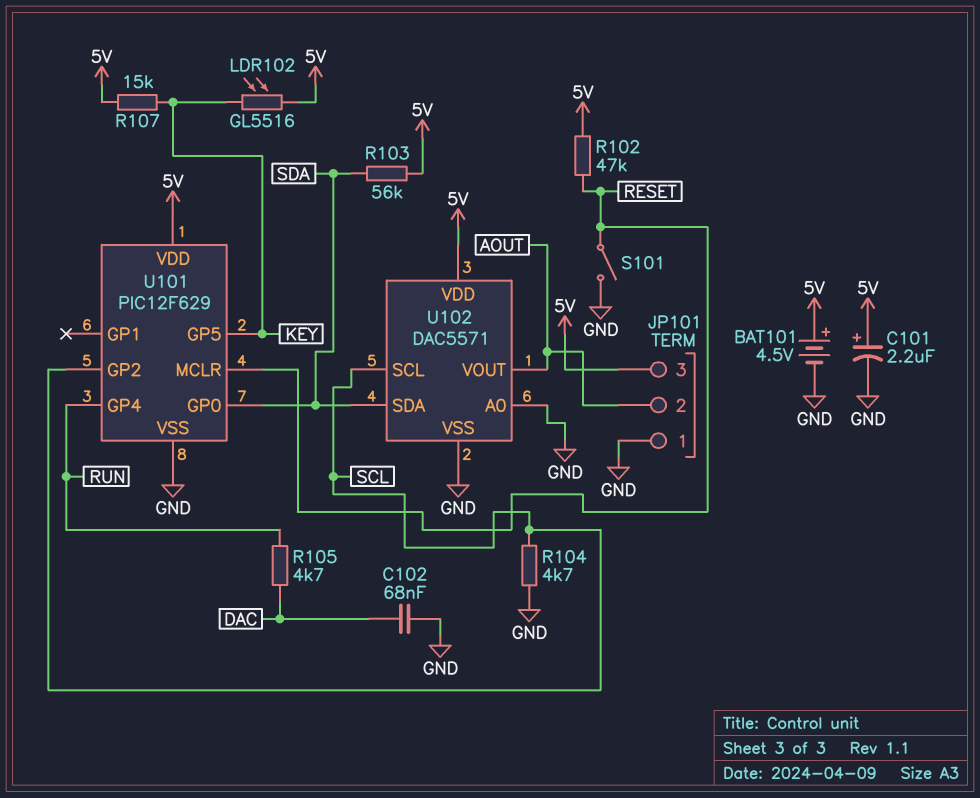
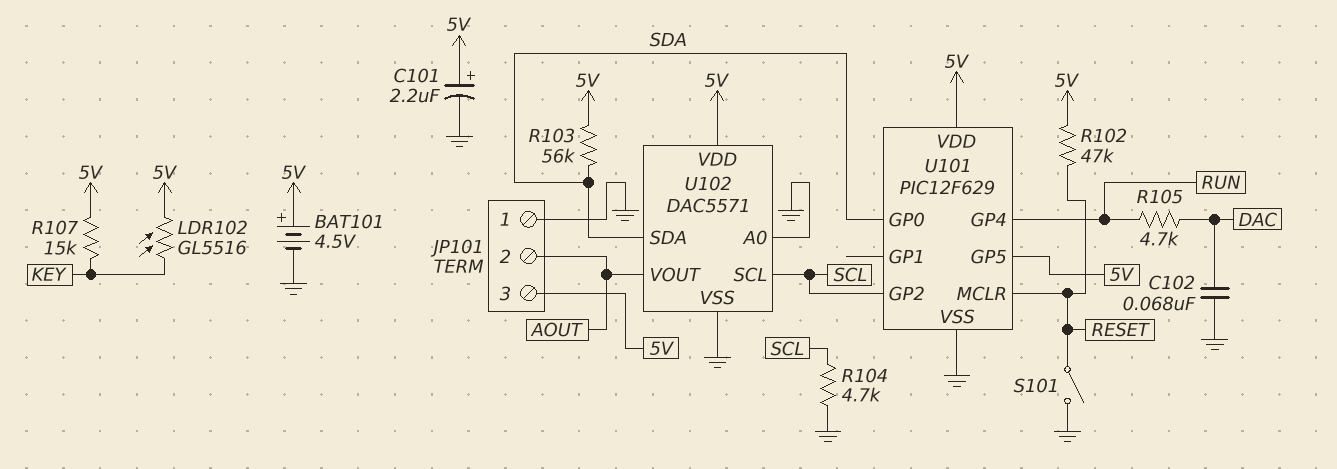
U101 pin GP5: KEY -> 5V

